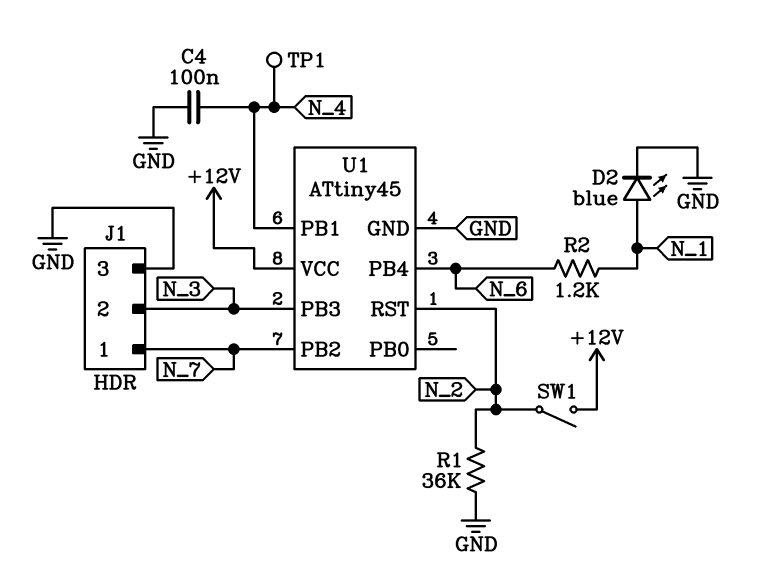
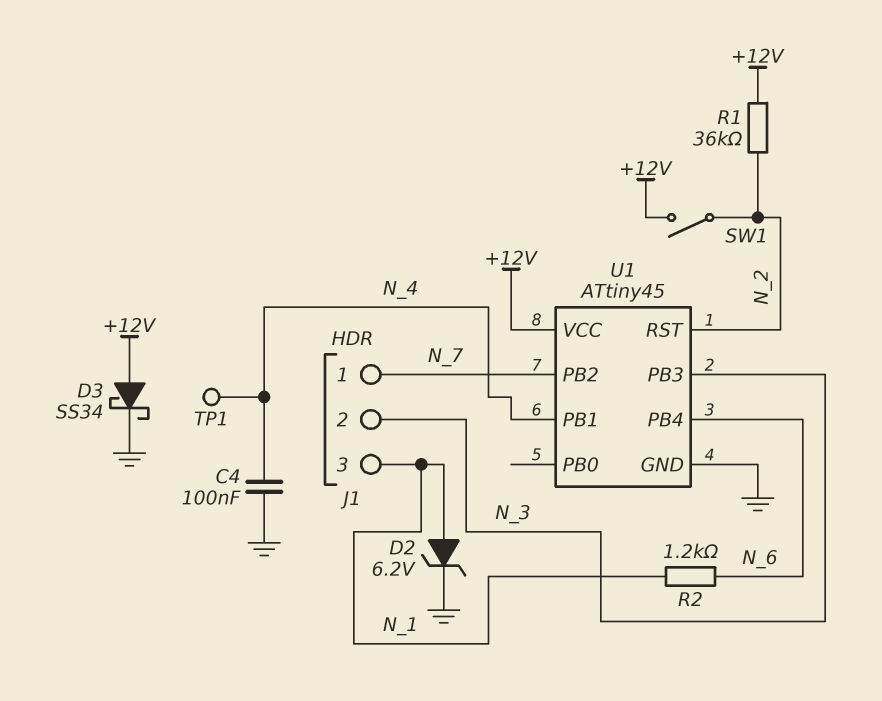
D2: LED blue (A N_1, K GND) -> zener 6.2V (A N_1, K GND)
D3: none -> schottky SS34 (A +12V, K GND)
J1 pin 3: GND -> N_1
R1: 36k (GND, N_2) -> 36k (+12V, N_2)

